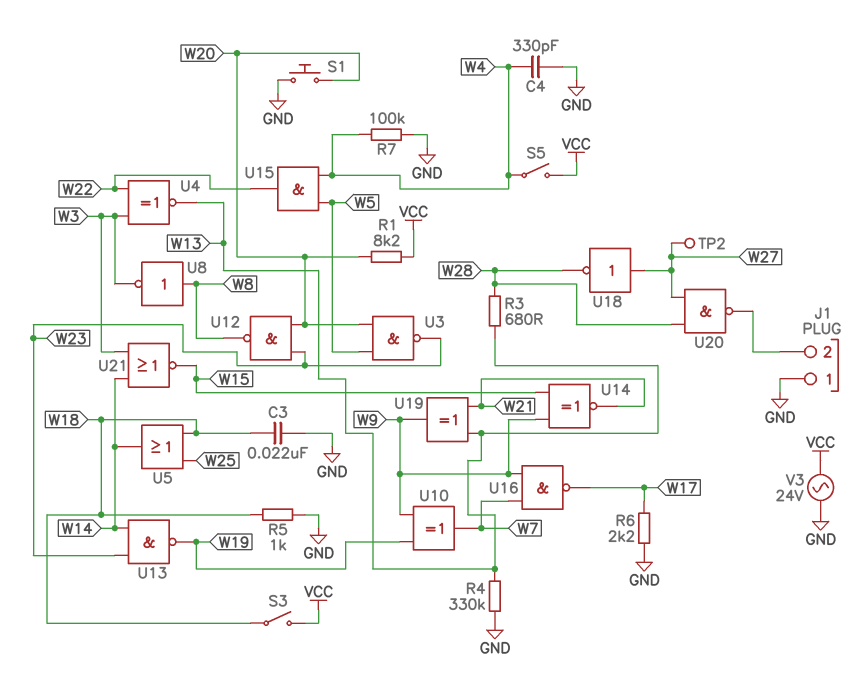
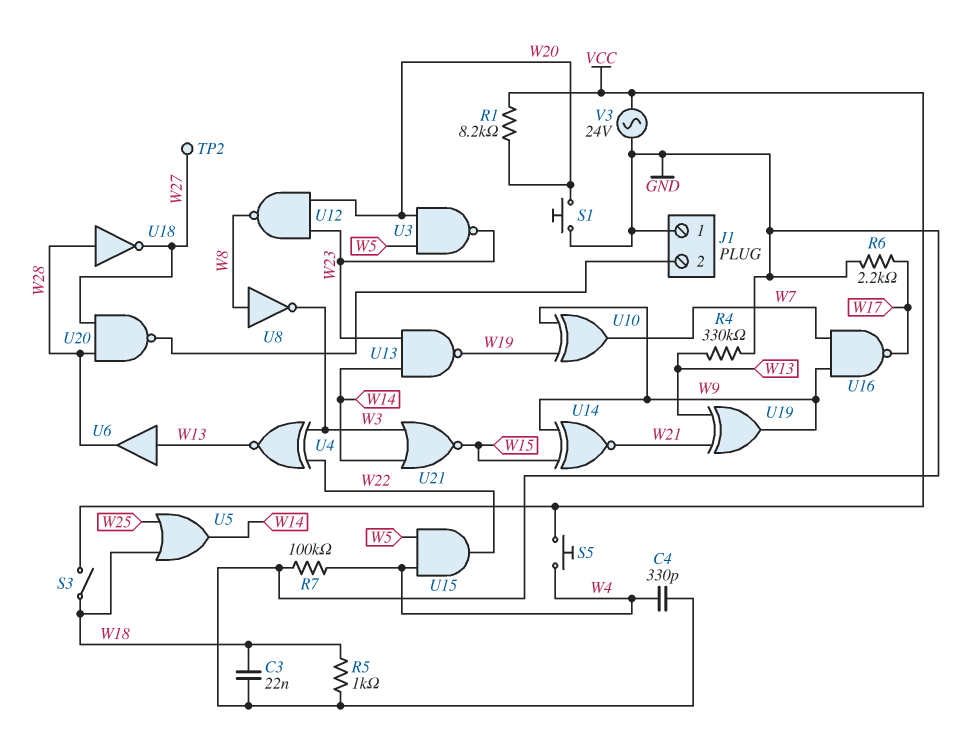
R3: 680 (W13, W28) -> none
S5: switch (VCC, W4) -> button (VCC, W4)
U6: none -> buffer (in W13, out W28)
U18: NOT (in W27, out W28) -> NOT (in W28, out W27)

